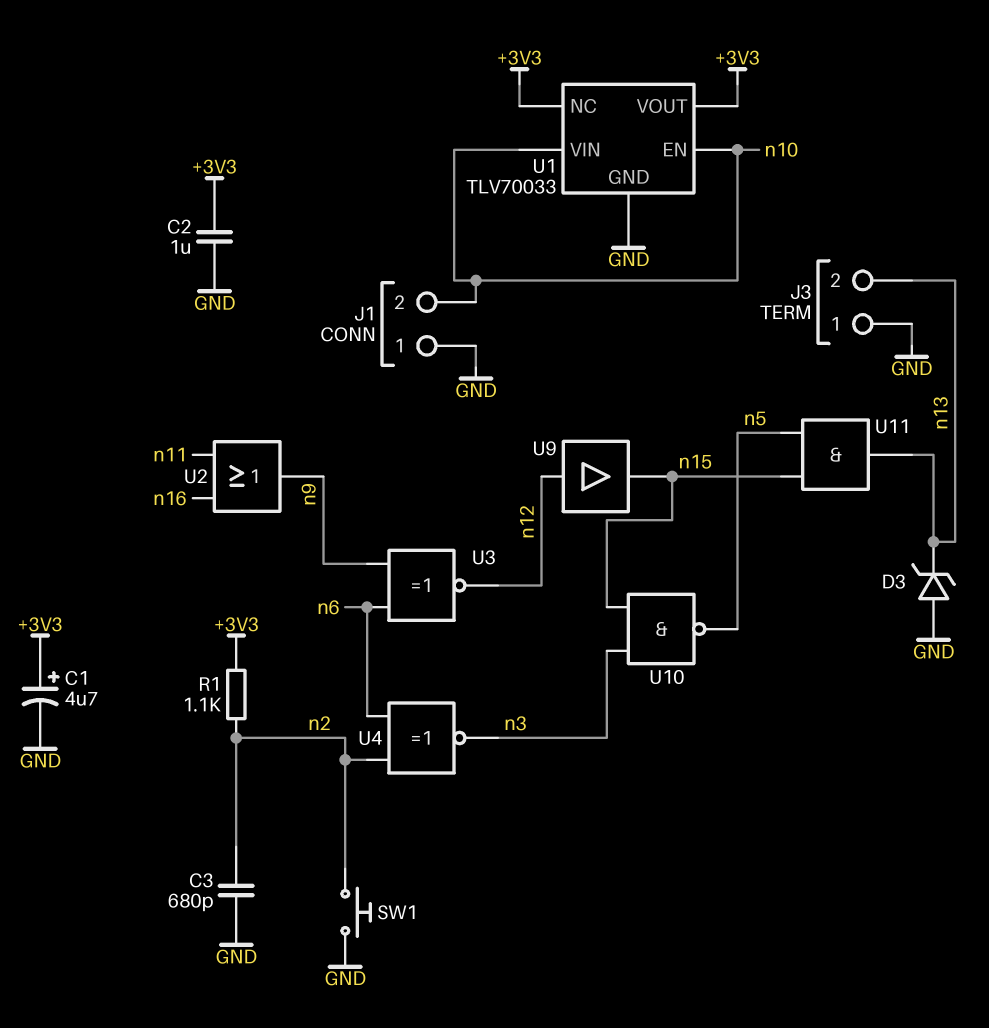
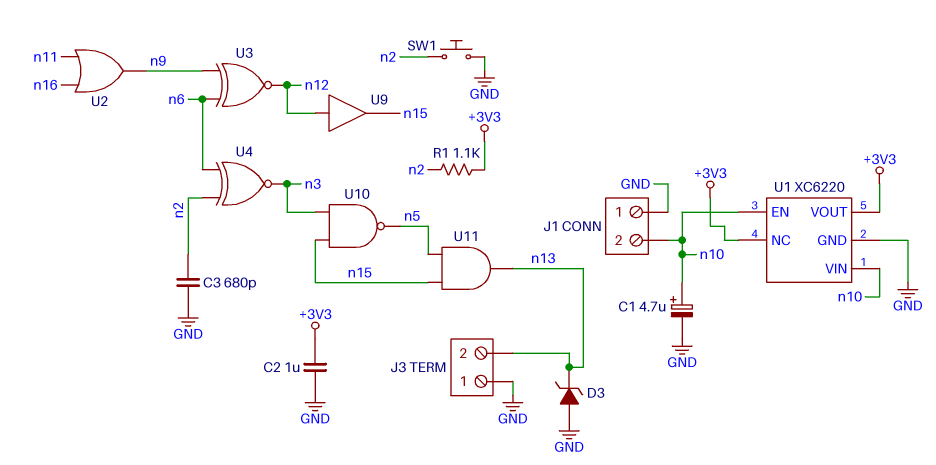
C1: 4.7uF (plus +3V3, minus GND) -> 4.7uF (plus n10, minus GND)
U1: TLV70033 -> XC6220

